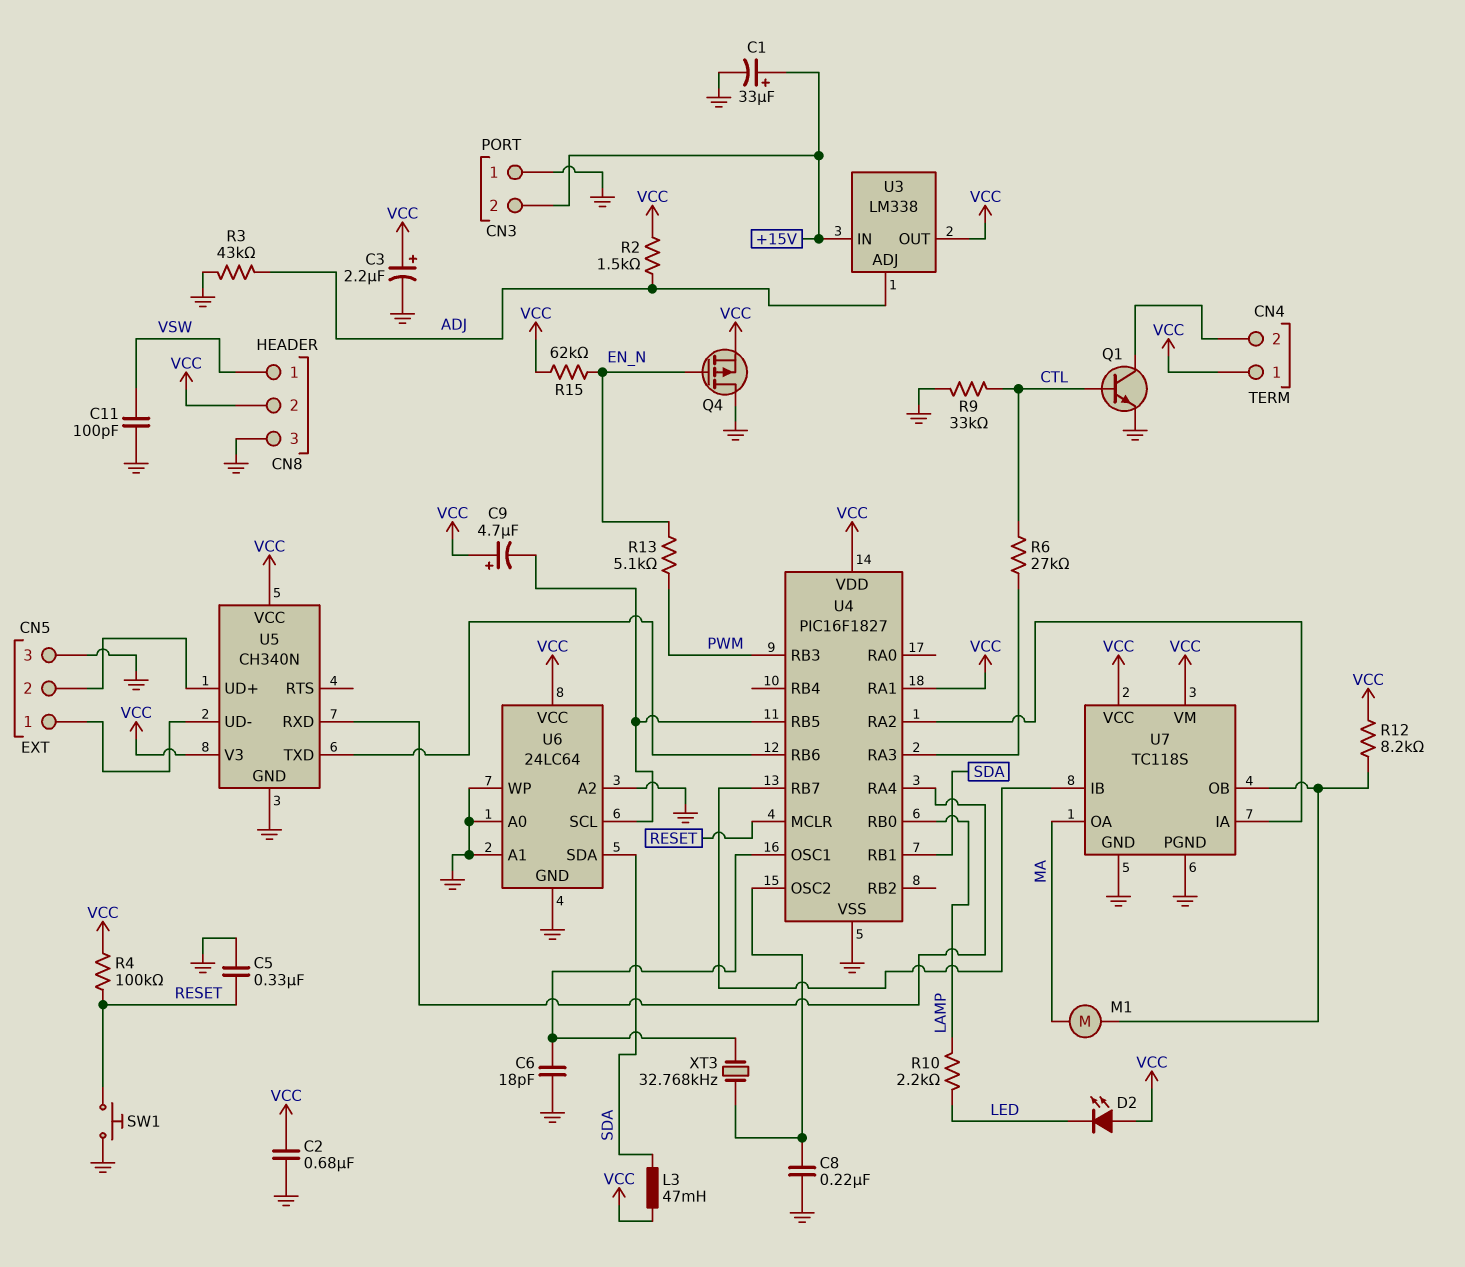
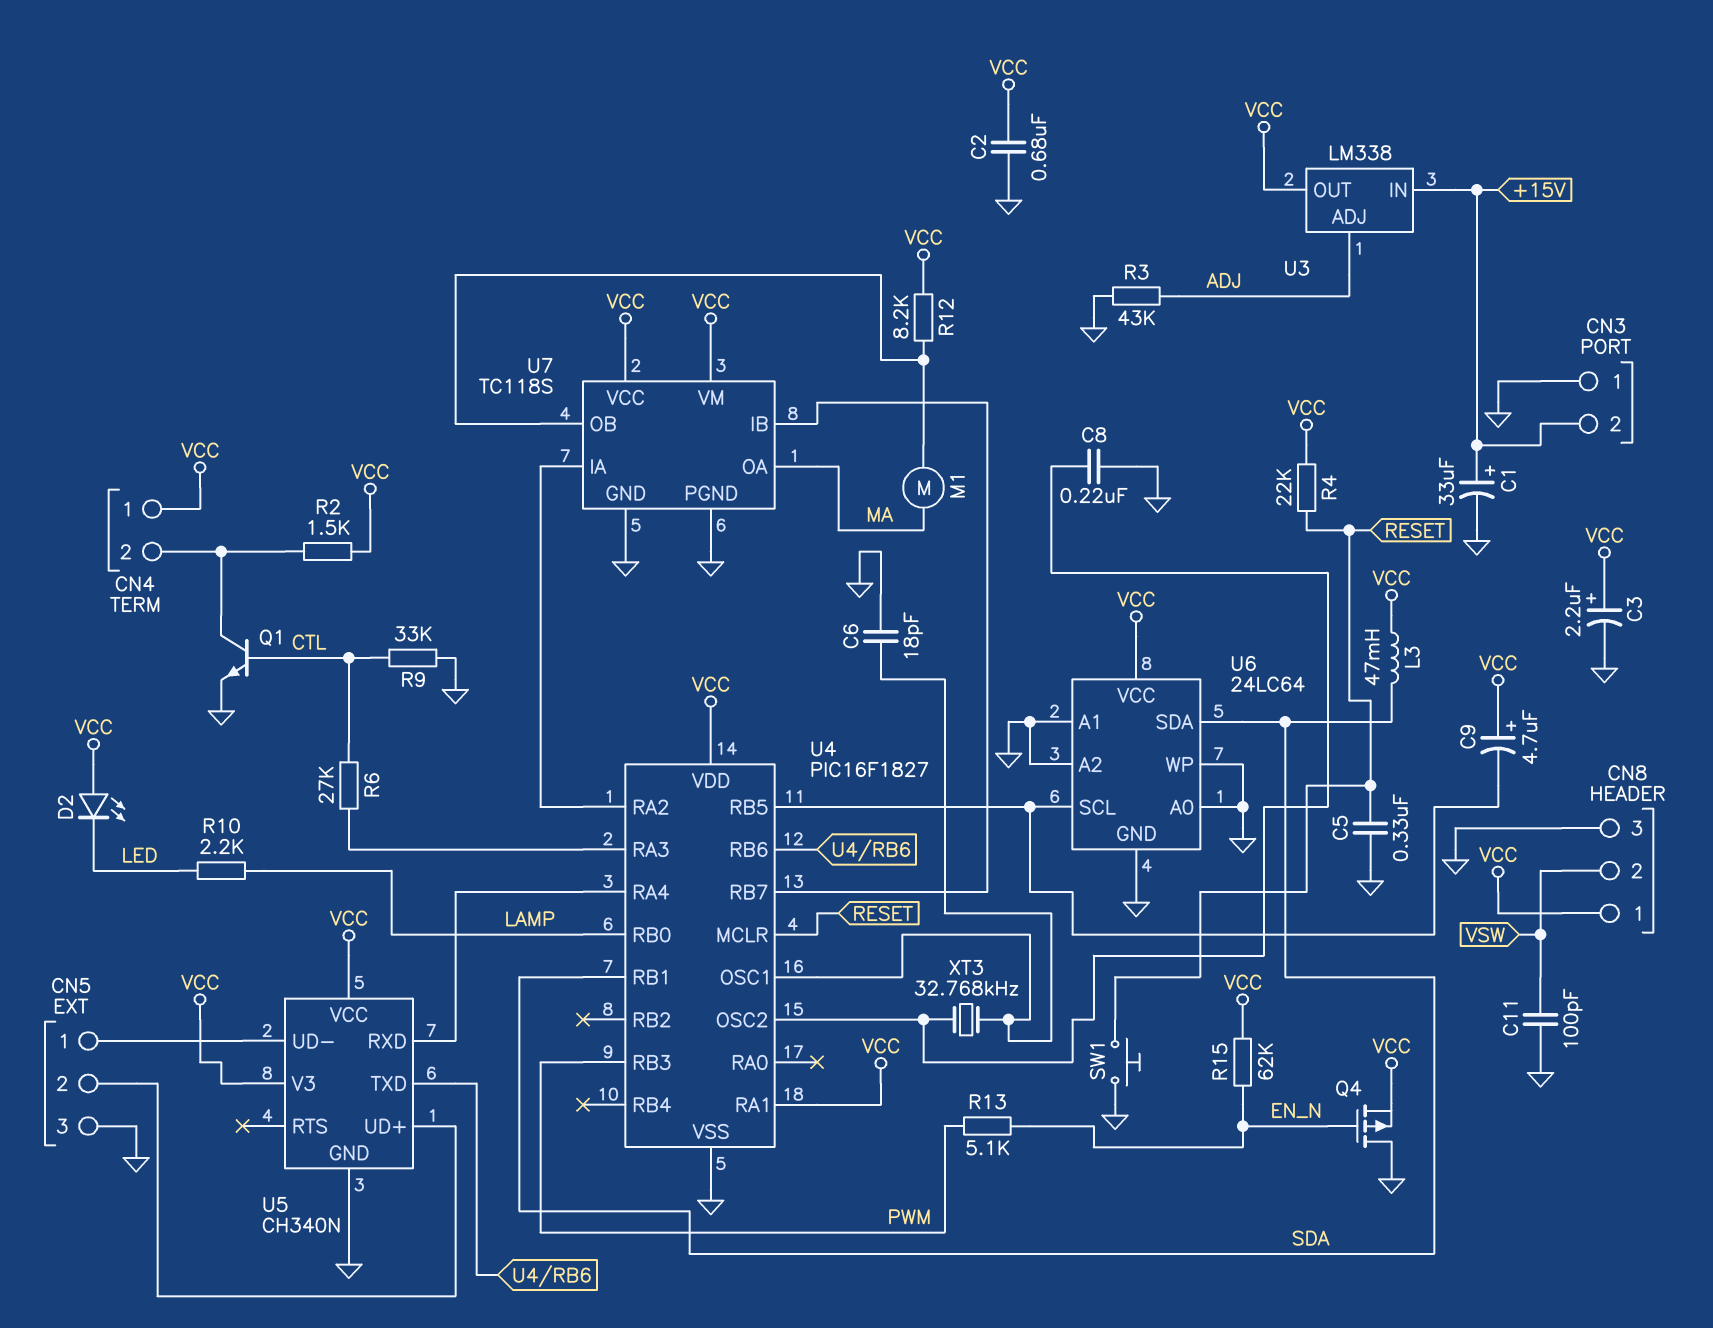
CN8 pin 1: VSW -> VCC
CN8 pin 2: VCC -> VSW
R2: 1.5k (ADJ, VCC) -> 1.5k (CN4/2, VCC)
R4: 100k (RESET, VCC) -> 22k (RESET, VCC)

